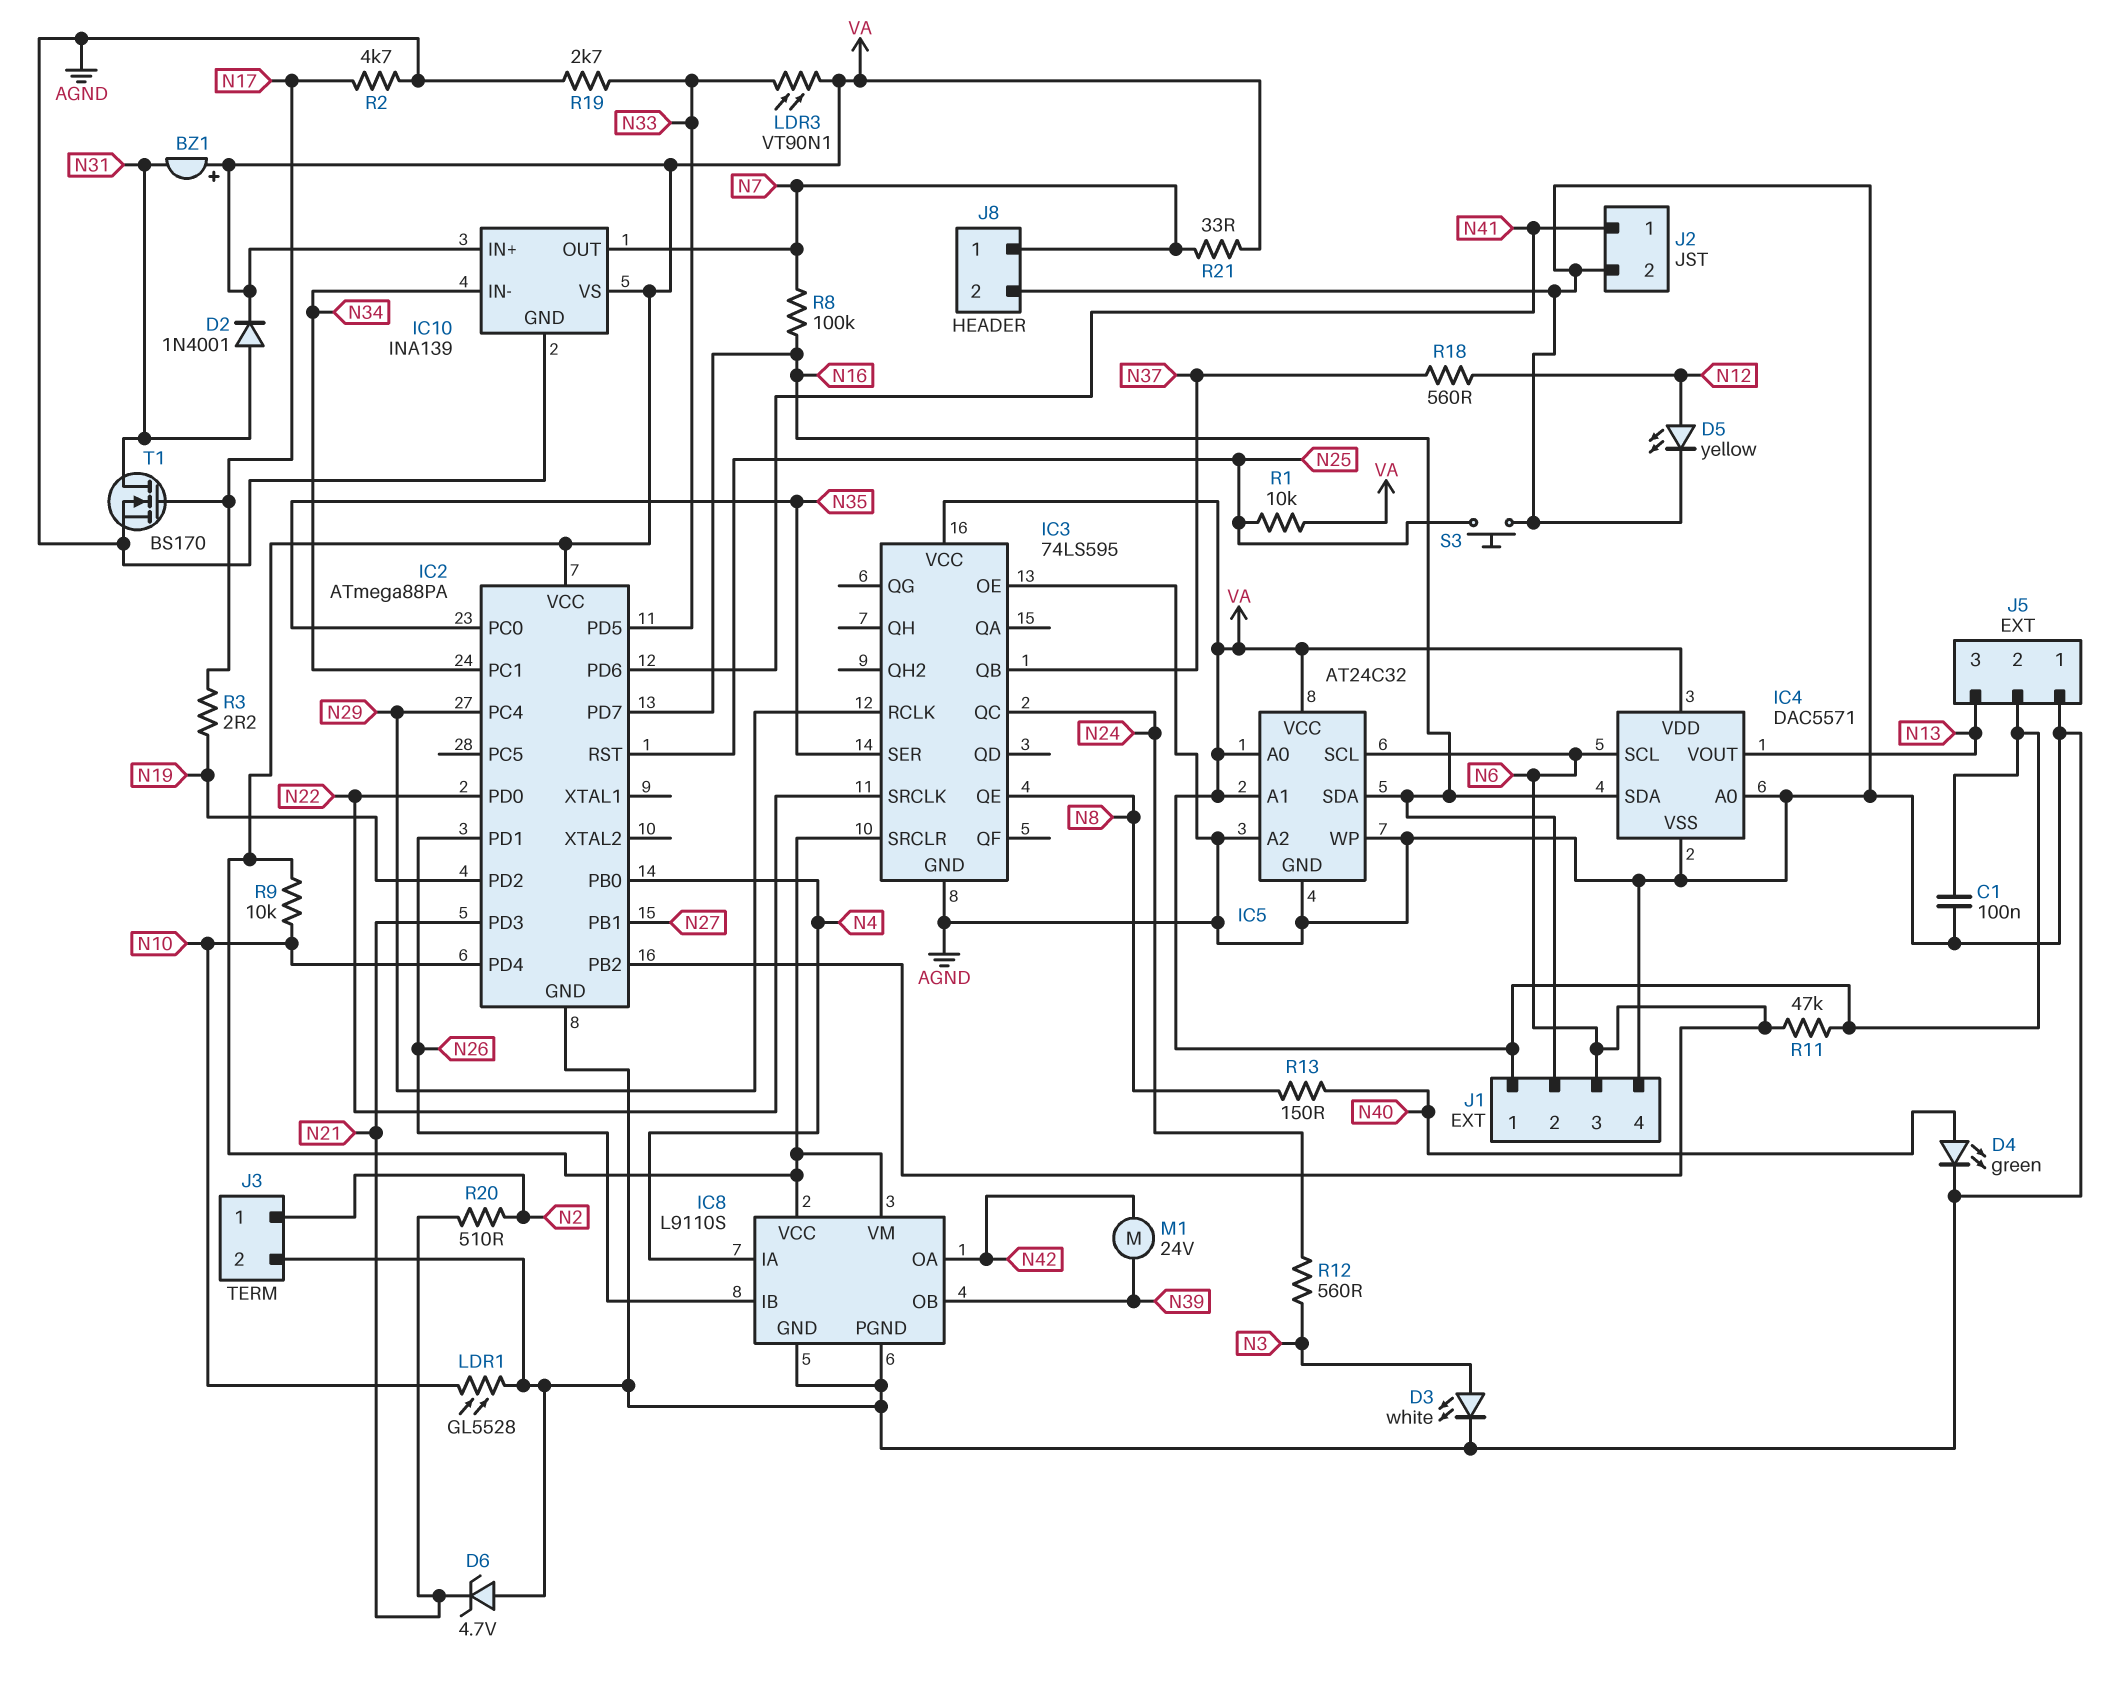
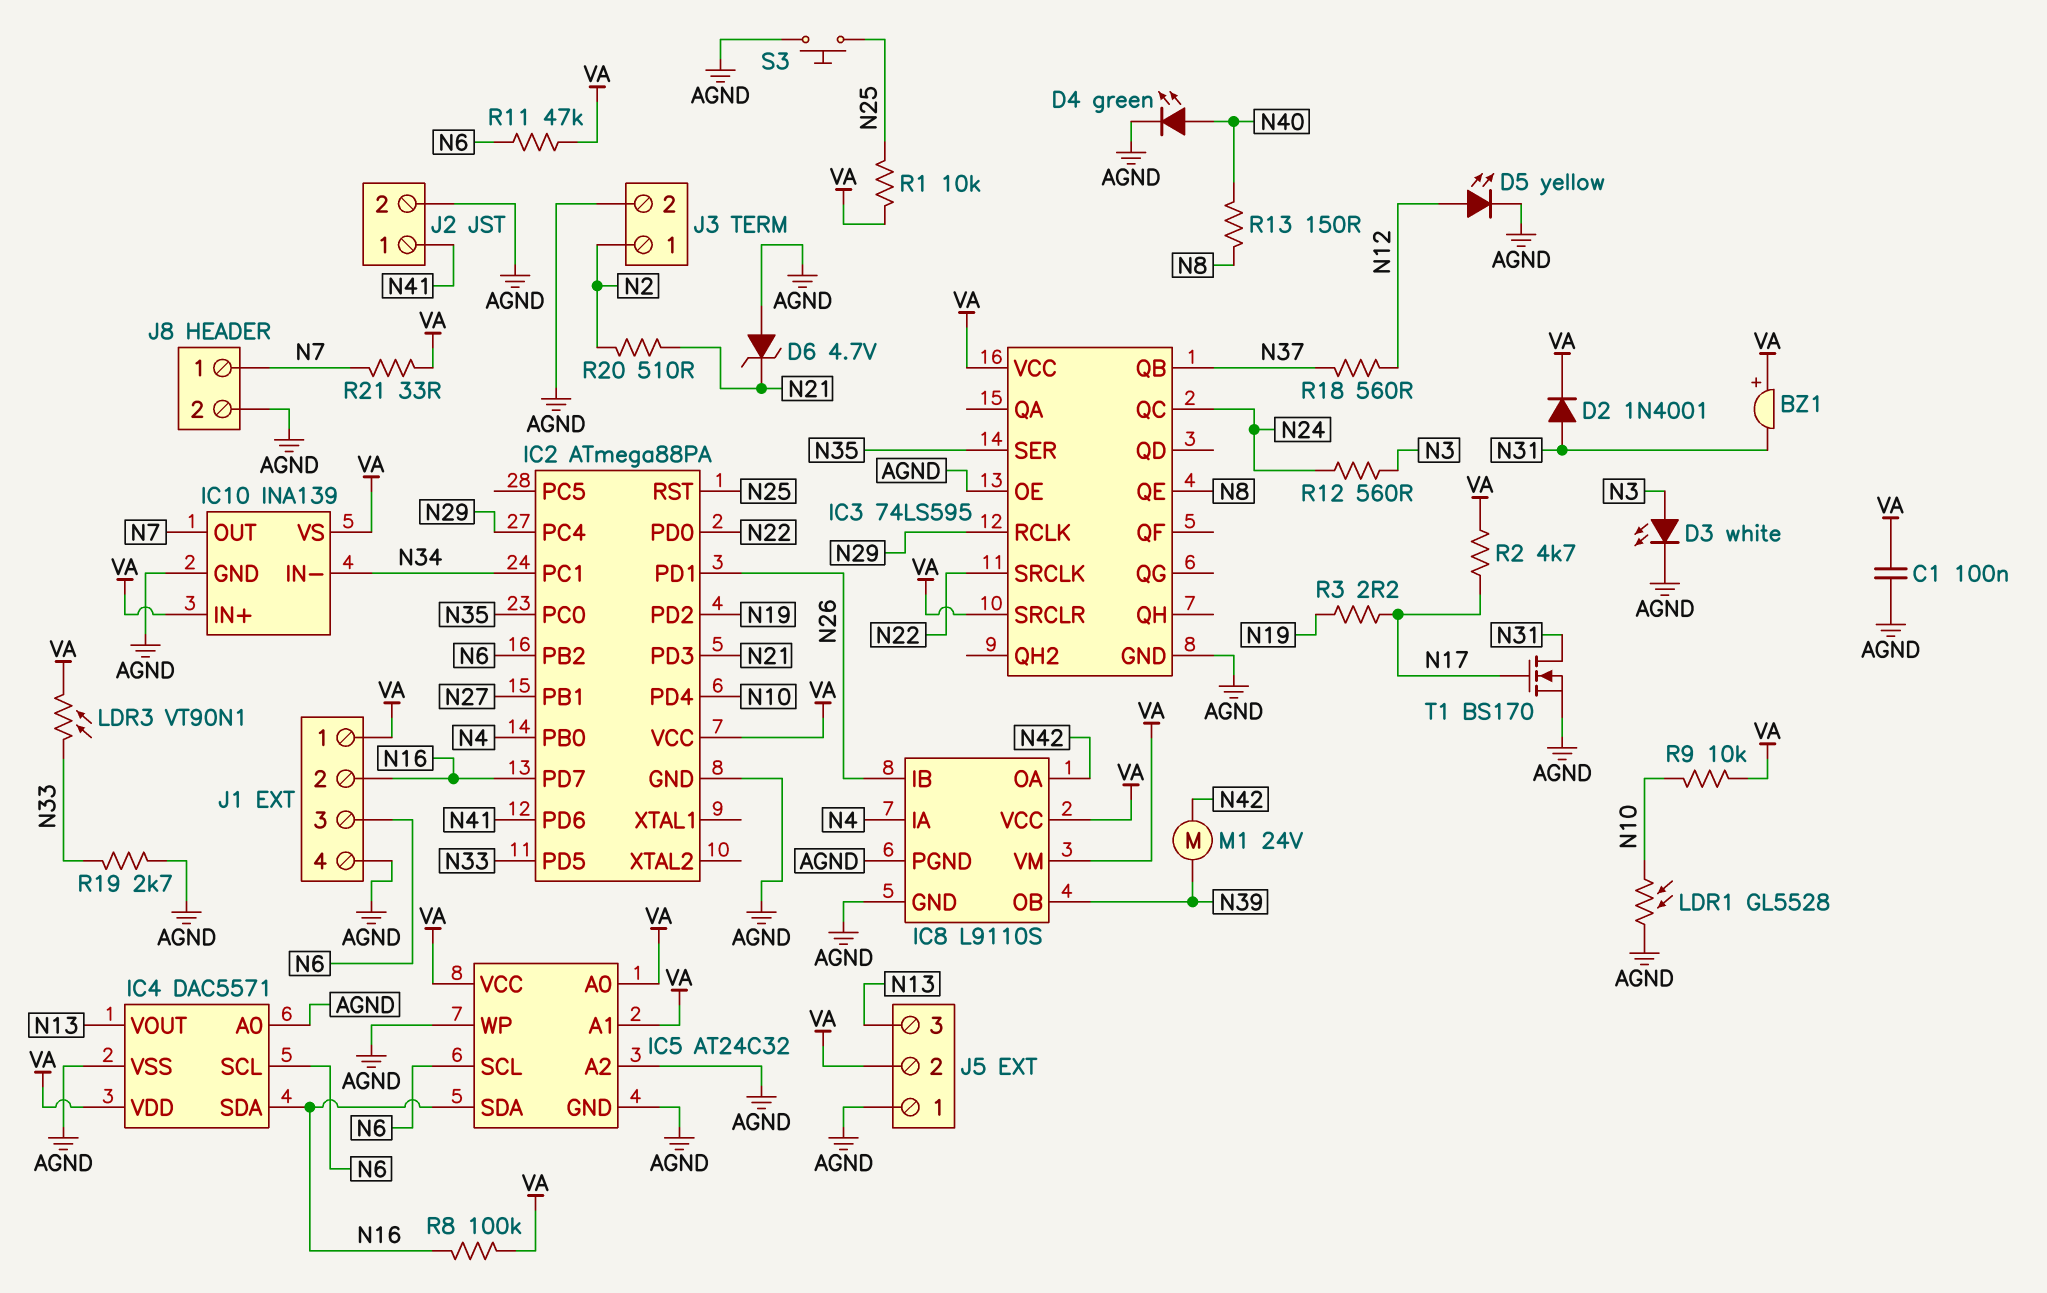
R2: 4.7k (AGND, N17) -> 4.7k (N17, VA)
R8: 100k (N7, N16) -> 100k (N16, VA)

